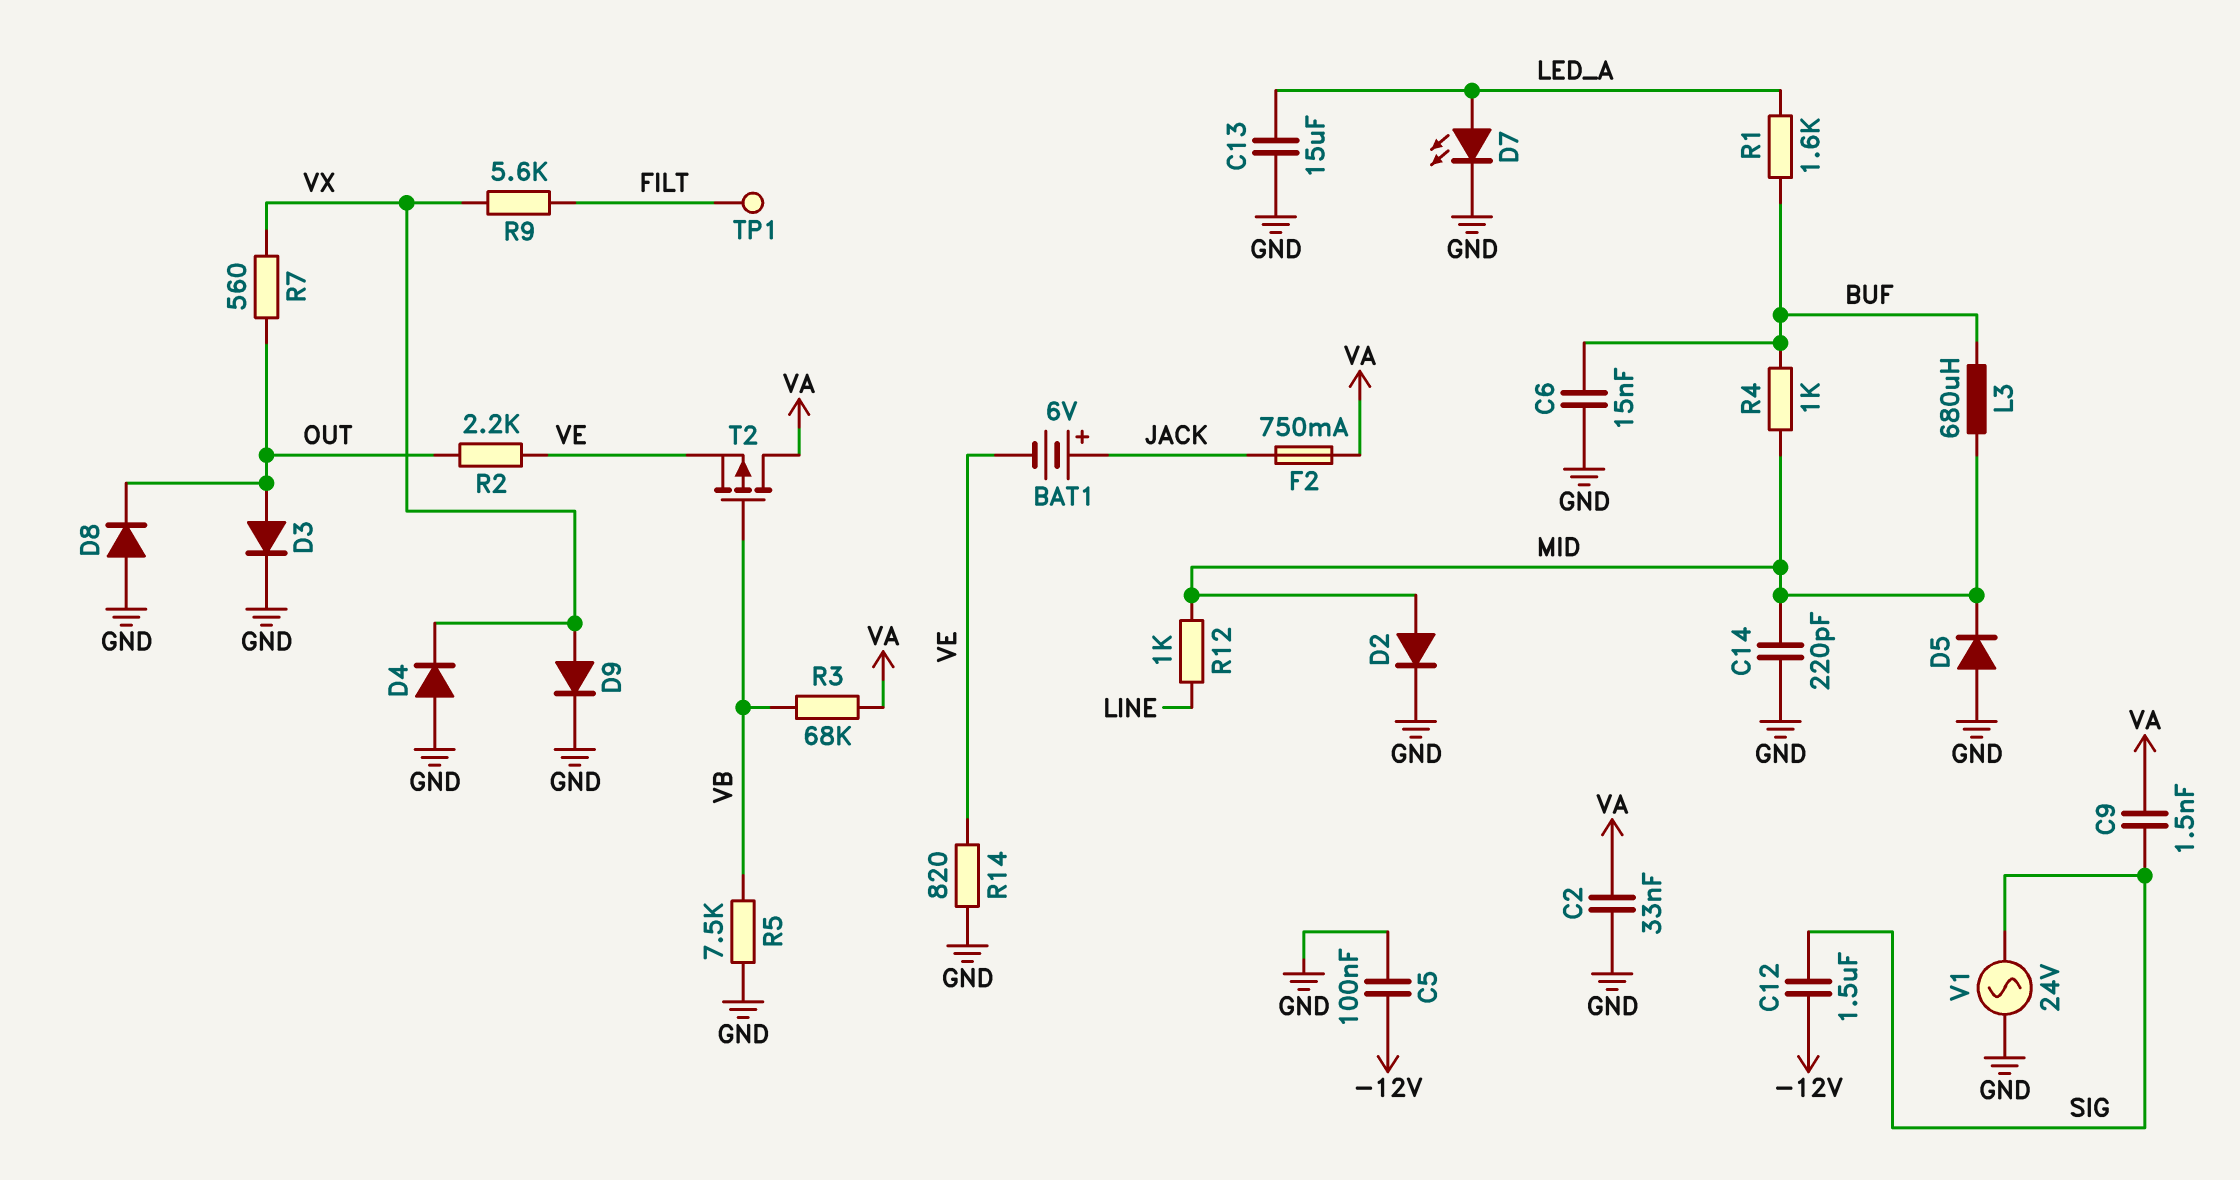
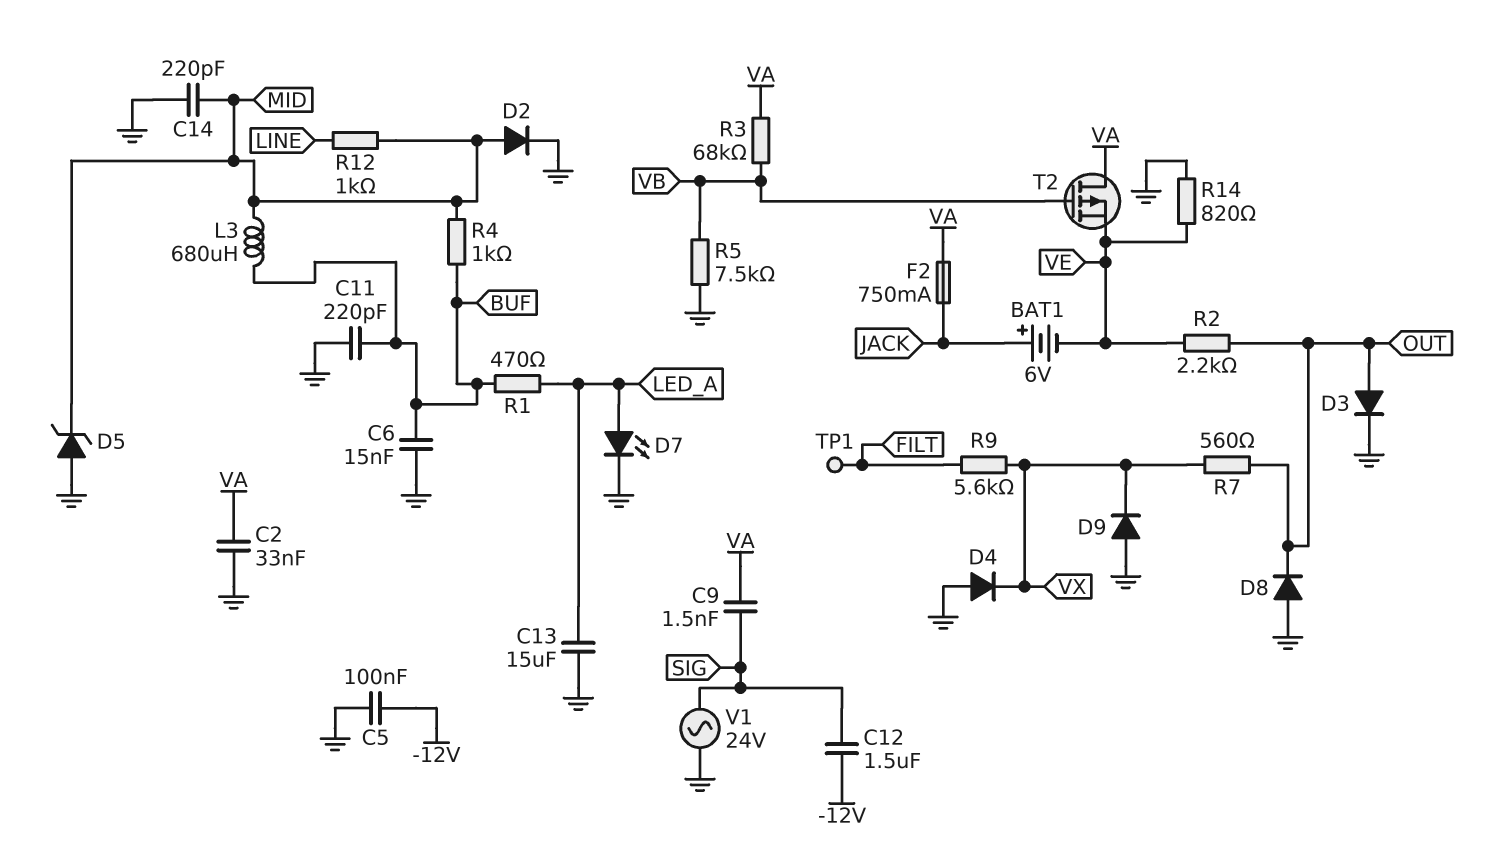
C11: none -> 220pF (BUF, GND)
D5: diode (A GND, K MID) -> zener (A GND, K MID)
D9: diode (A VX, K GND) -> diode (A GND, K VX)
R1: 1.6k (BUF, LED_A) -> 470 (BUF, LED_A)

